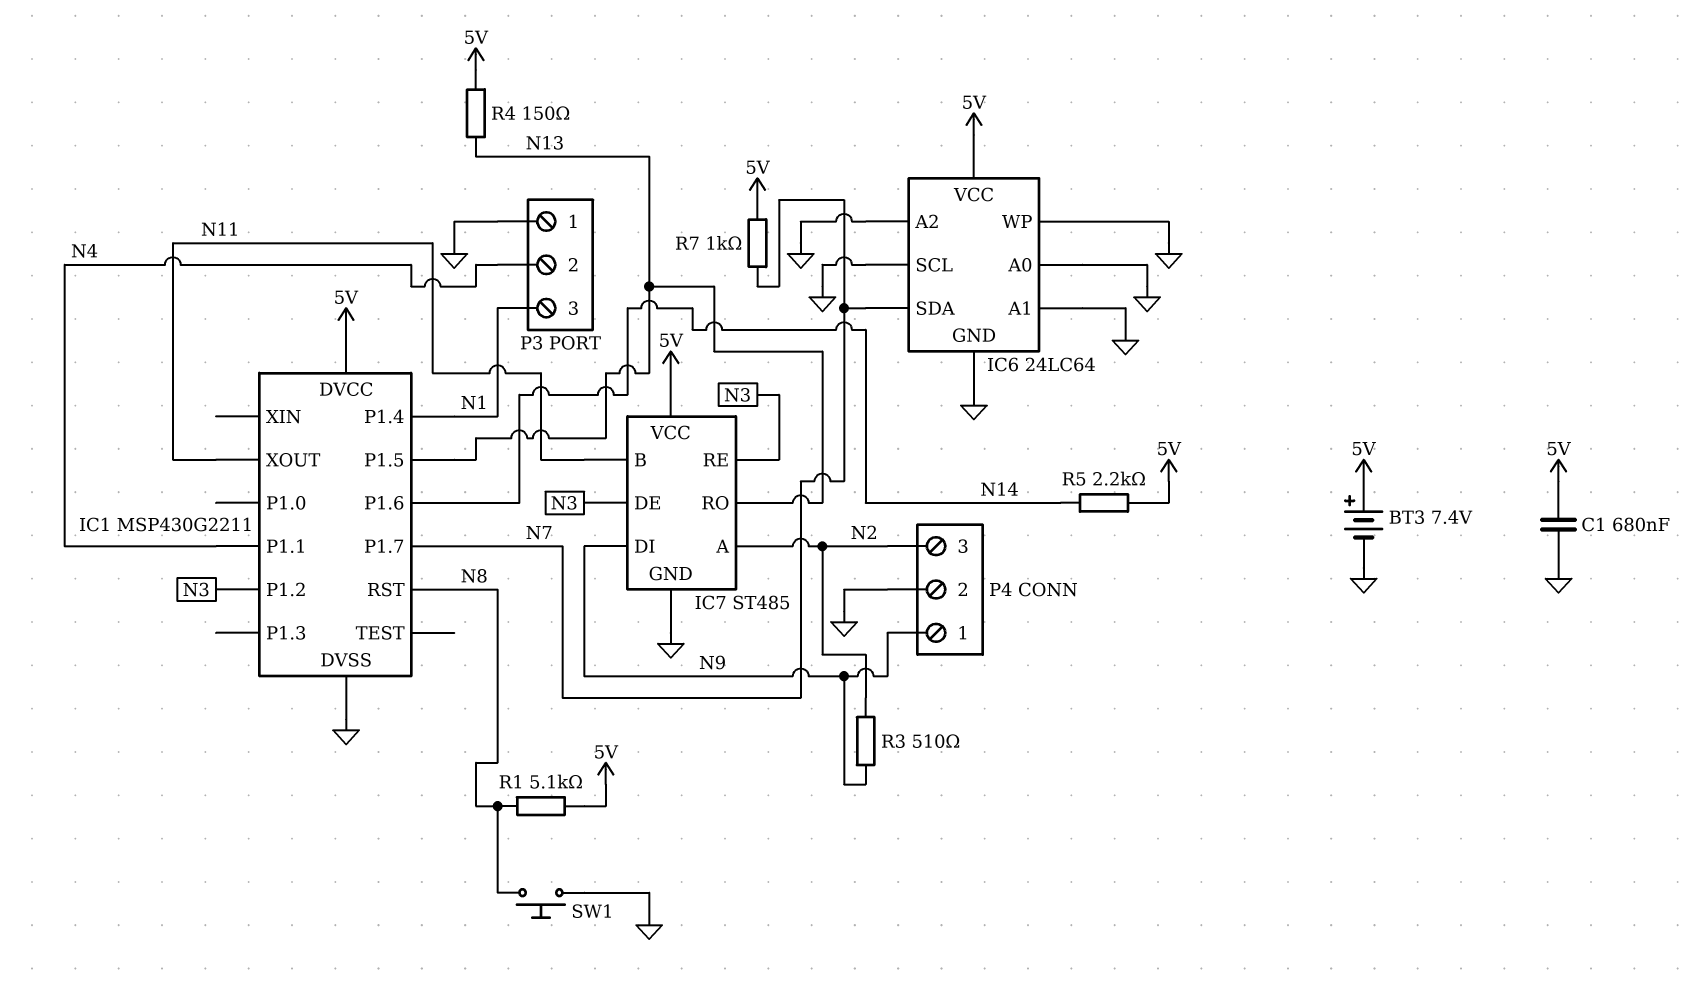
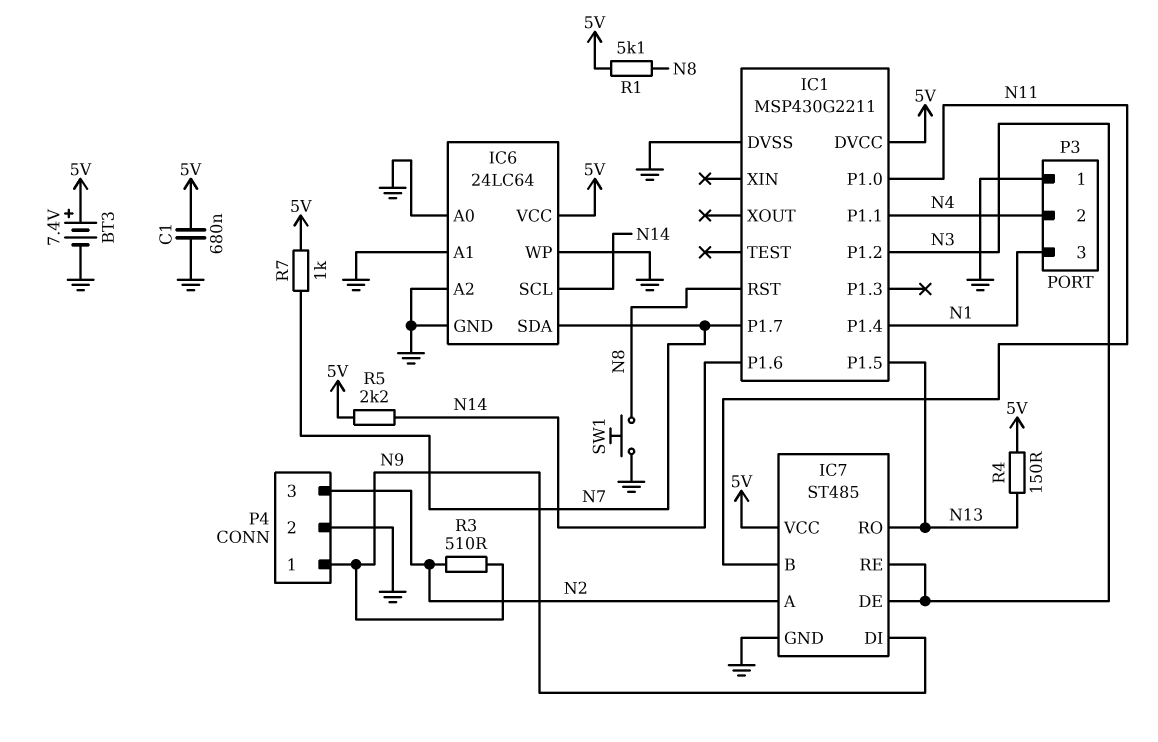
IC1 pin P1.0: none -> N11
IC1 pin XOUT: N11 -> none
IC6 pin SCL: GND -> N14

